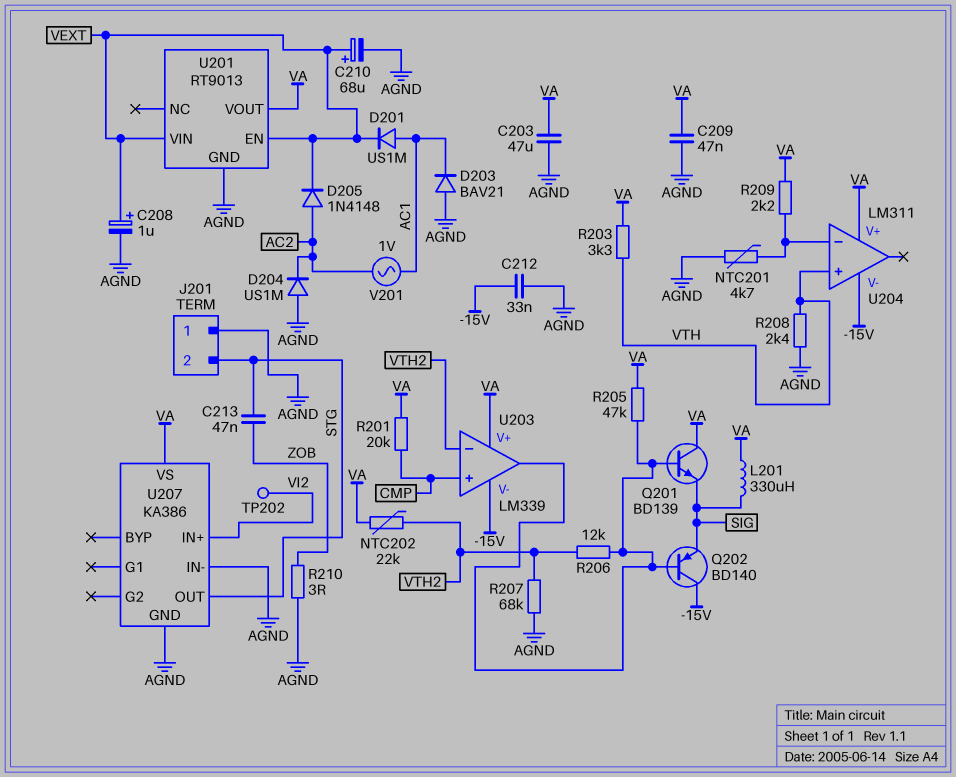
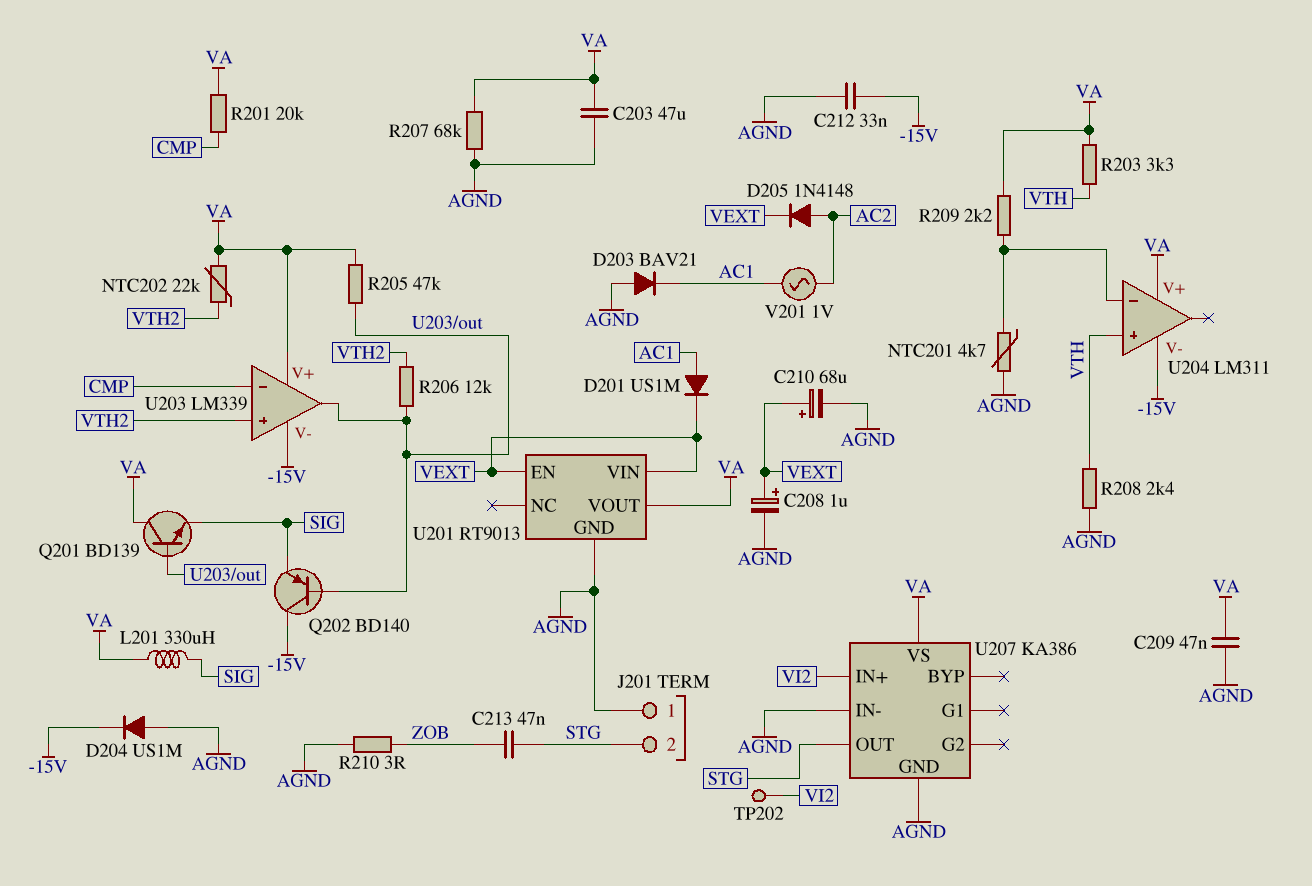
D204: diode US1M (A AGND, K AC2) -> diode US1M (A AGND, K -15V)
R207: 68k (AGND, VTH2) -> 68k (AGND, VA)
U203 pin in+: CMP -> VTH2
U203 pin in-: VTH2 -> CMP

